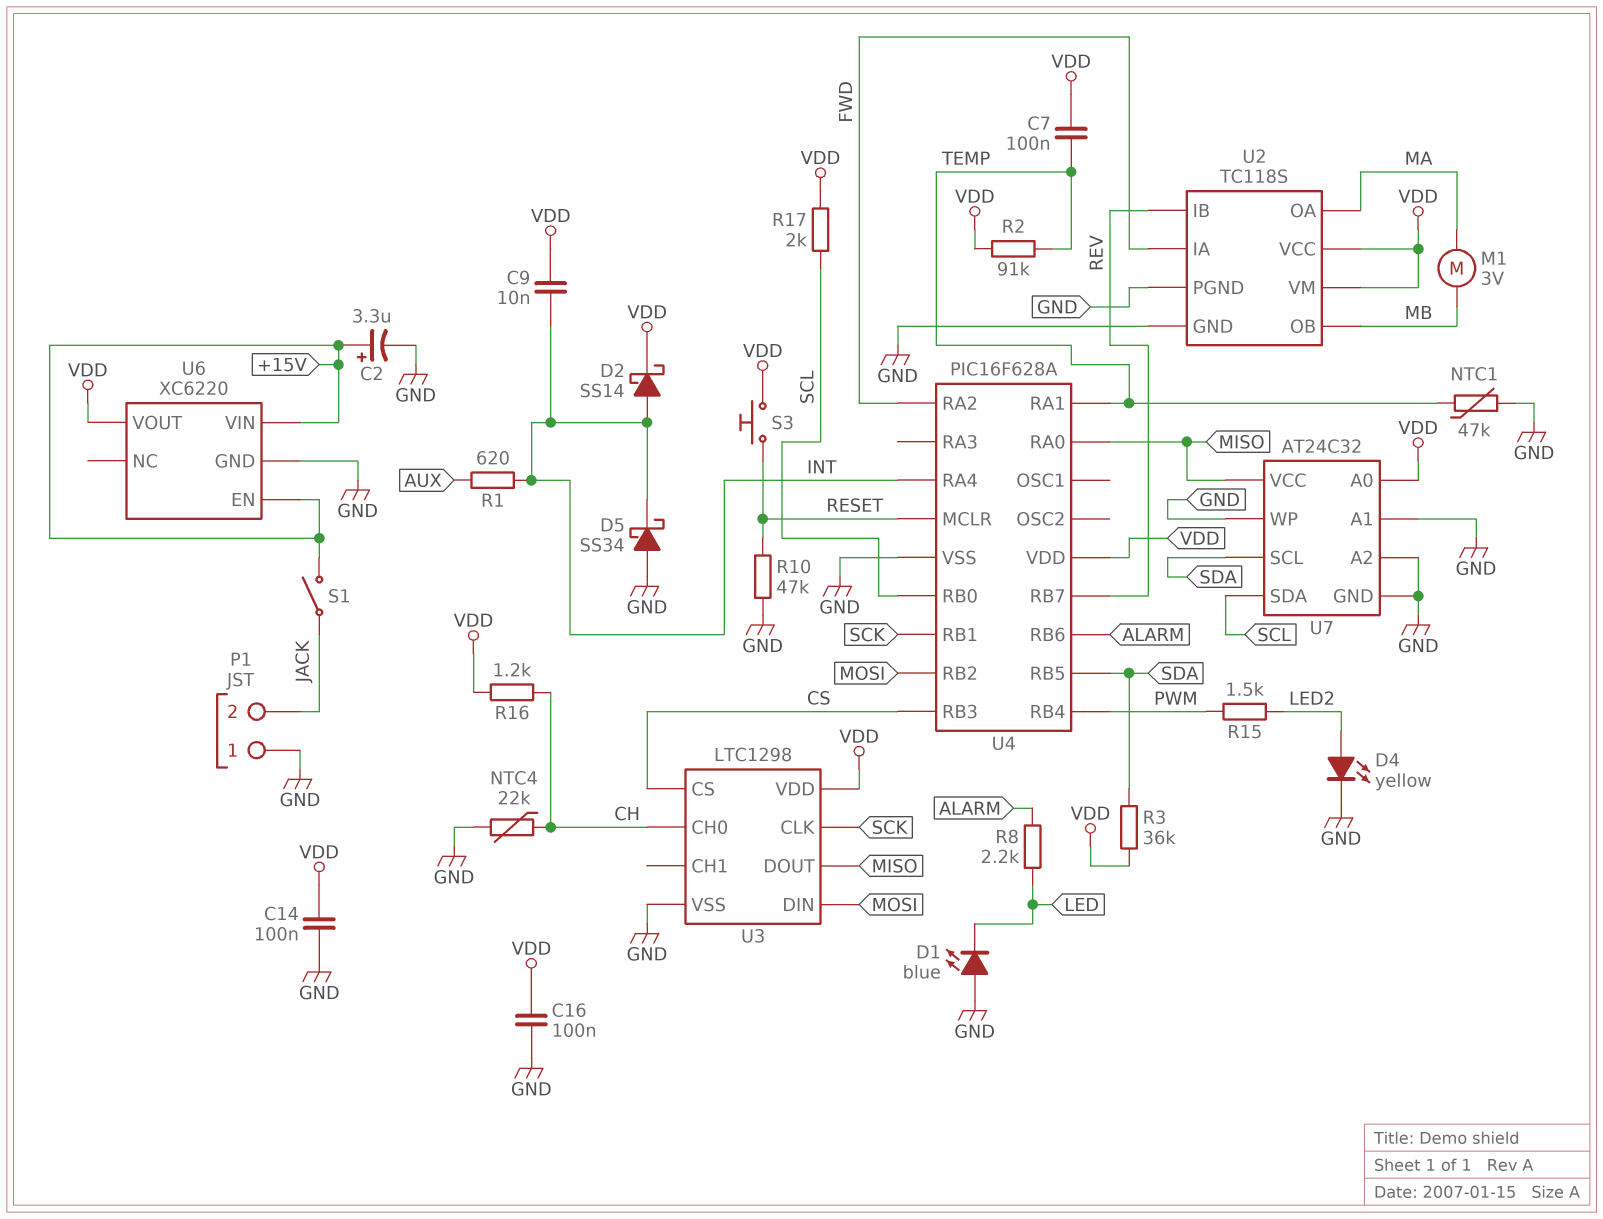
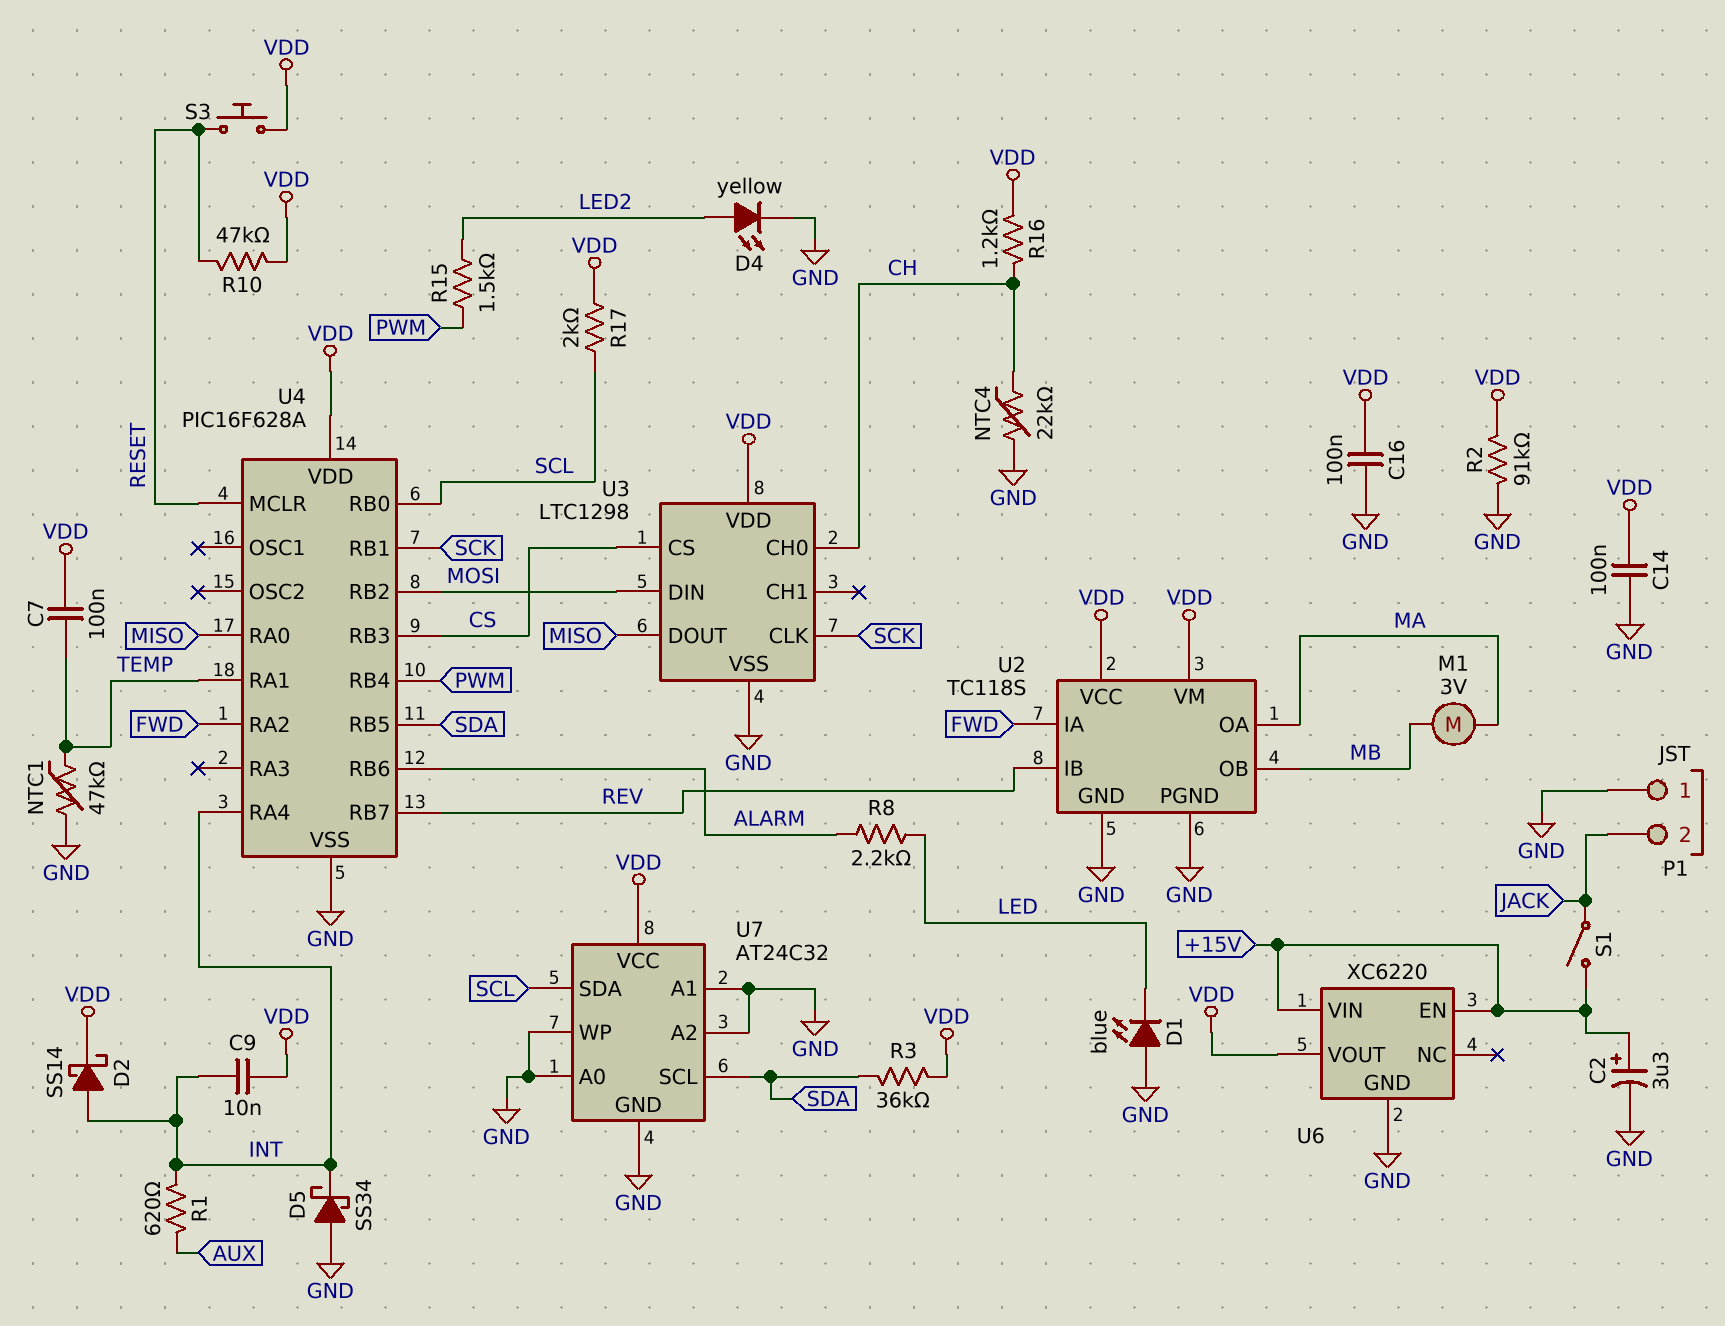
R2: 91k (TEMP, VDD) -> 91k (GND, VDD)
R10: 47k (GND, RESET) -> 47k (RESET, VDD)
U7 pin A0: VDD -> GND
U7 pin VCC: MISO -> VDD

